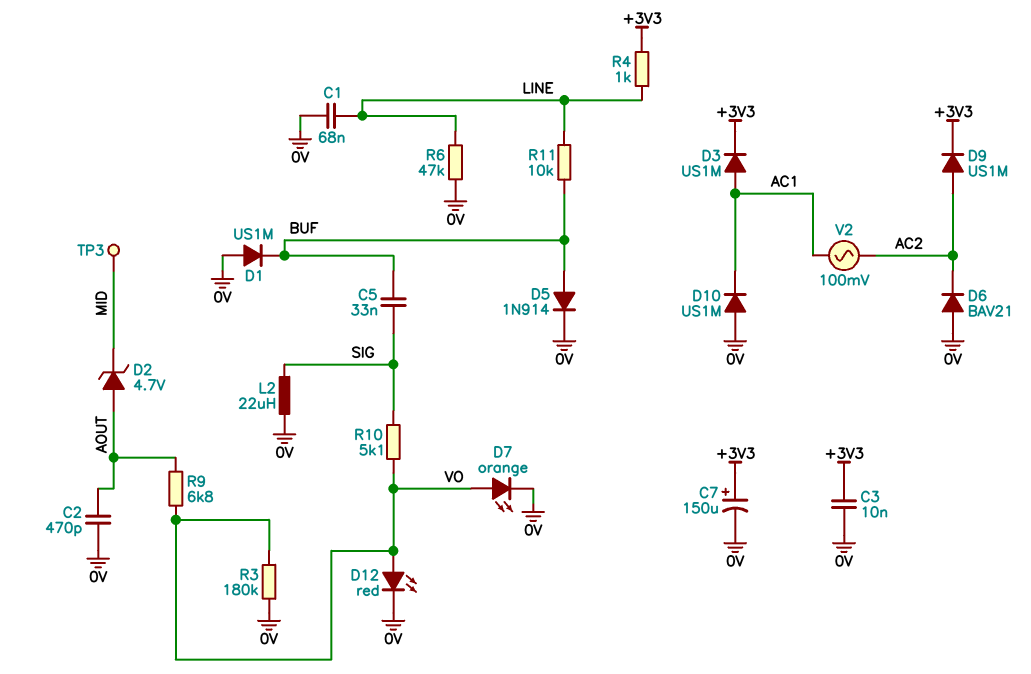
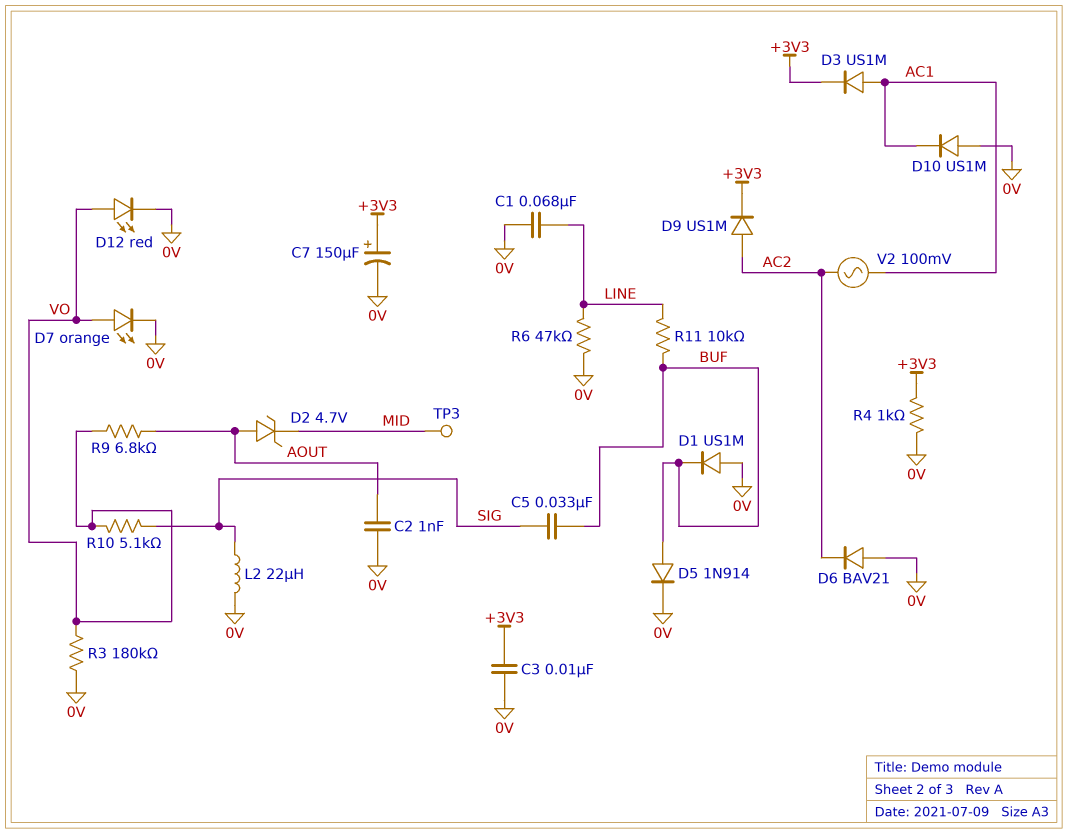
C2: 470pF (0V, AOUT) -> 1nF (0V, AOUT)
R4: 1k (+3V3, LINE) -> 1k (+3V3, 0V)

